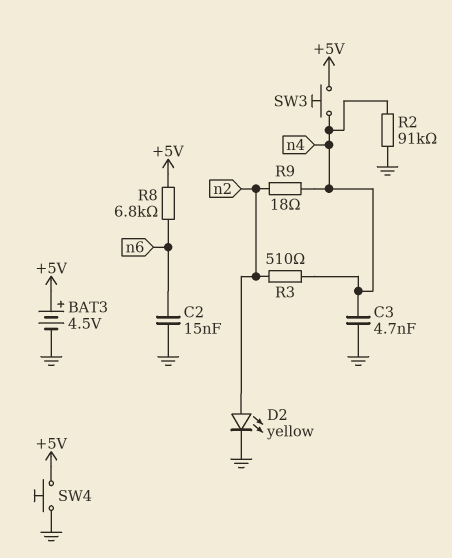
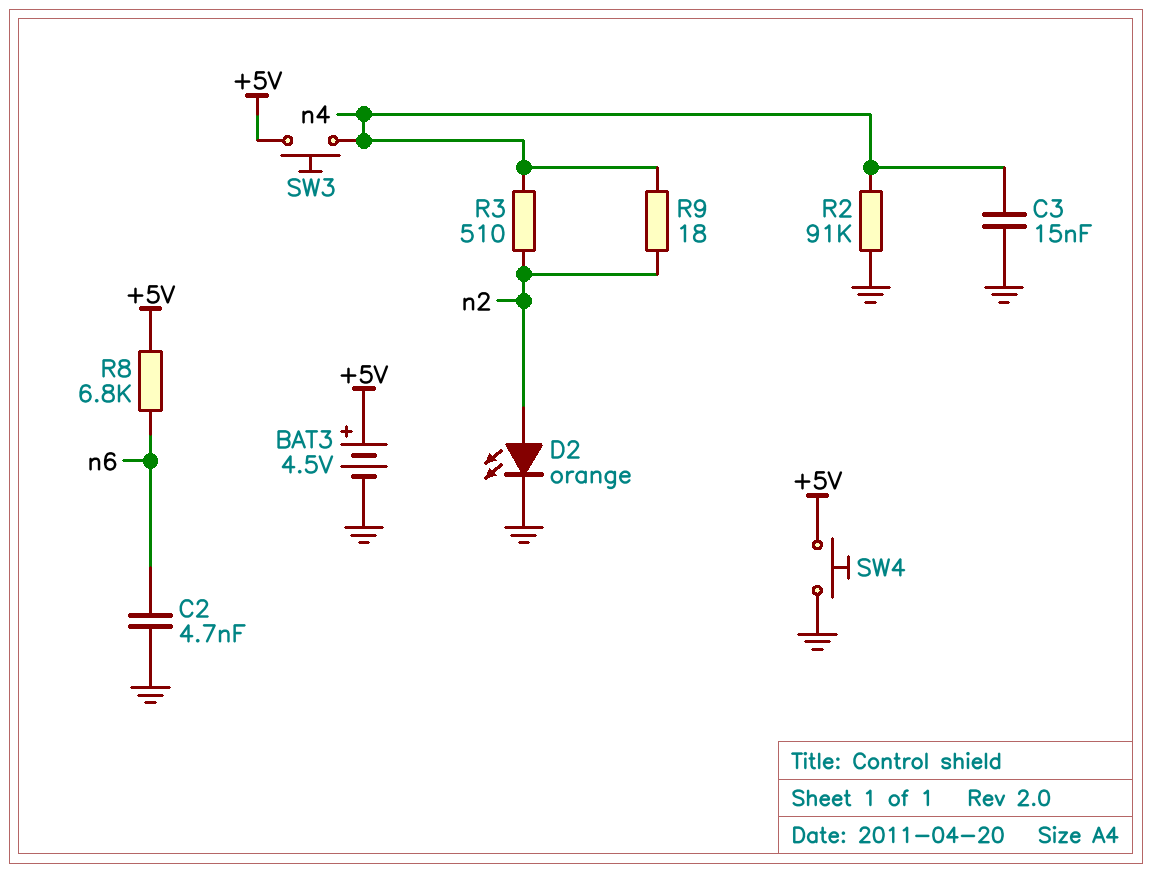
C2: 15nF (GND, n6) -> 4.7nF (GND, n6)
C3: 4.7nF (GND, n4) -> 15nF (GND, n4)
D2: LED yellow (A n2, K GND) -> LED orange (A n2, K GND)

